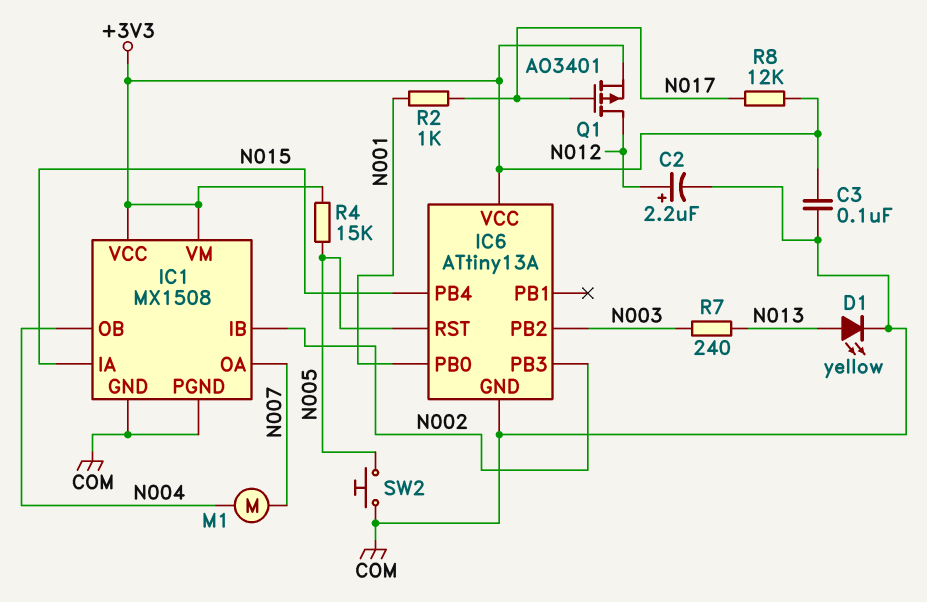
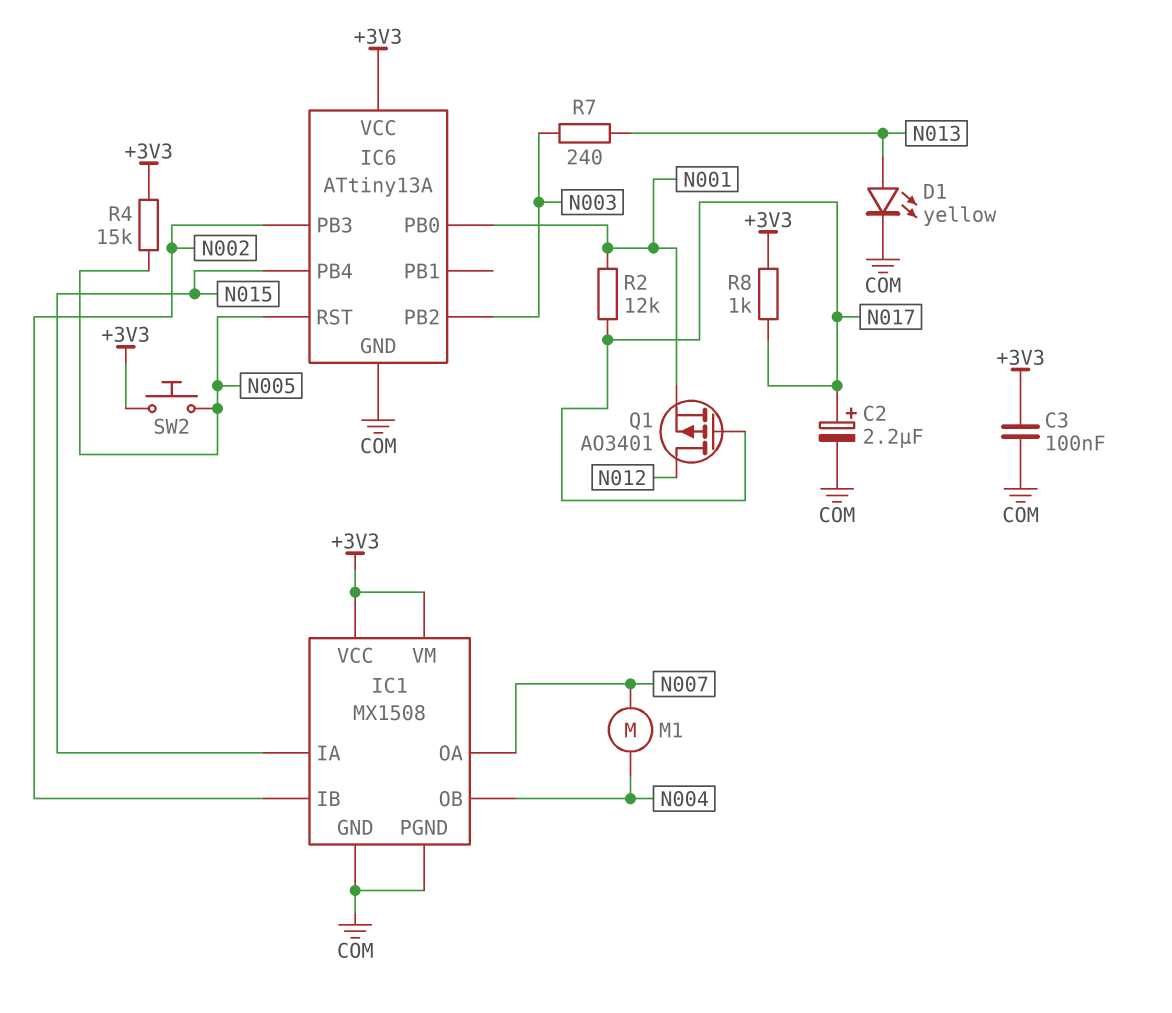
C2: 2.2uF (plus N012, minus COM) -> 2.2uF (plus N017, minus COM)
Q1: PMOS AO3401 (G N017, D N012, S +3V3) -> PMOS AO3401 (G N017, D N012, S N001)
R2: 1k (N001, N017) -> 12k (N001, N017)
R8: 12k (+3V3, N017) -> 1k (+3V3, N017)
SW2: button (COM, N005) -> button (+3V3, N005)

